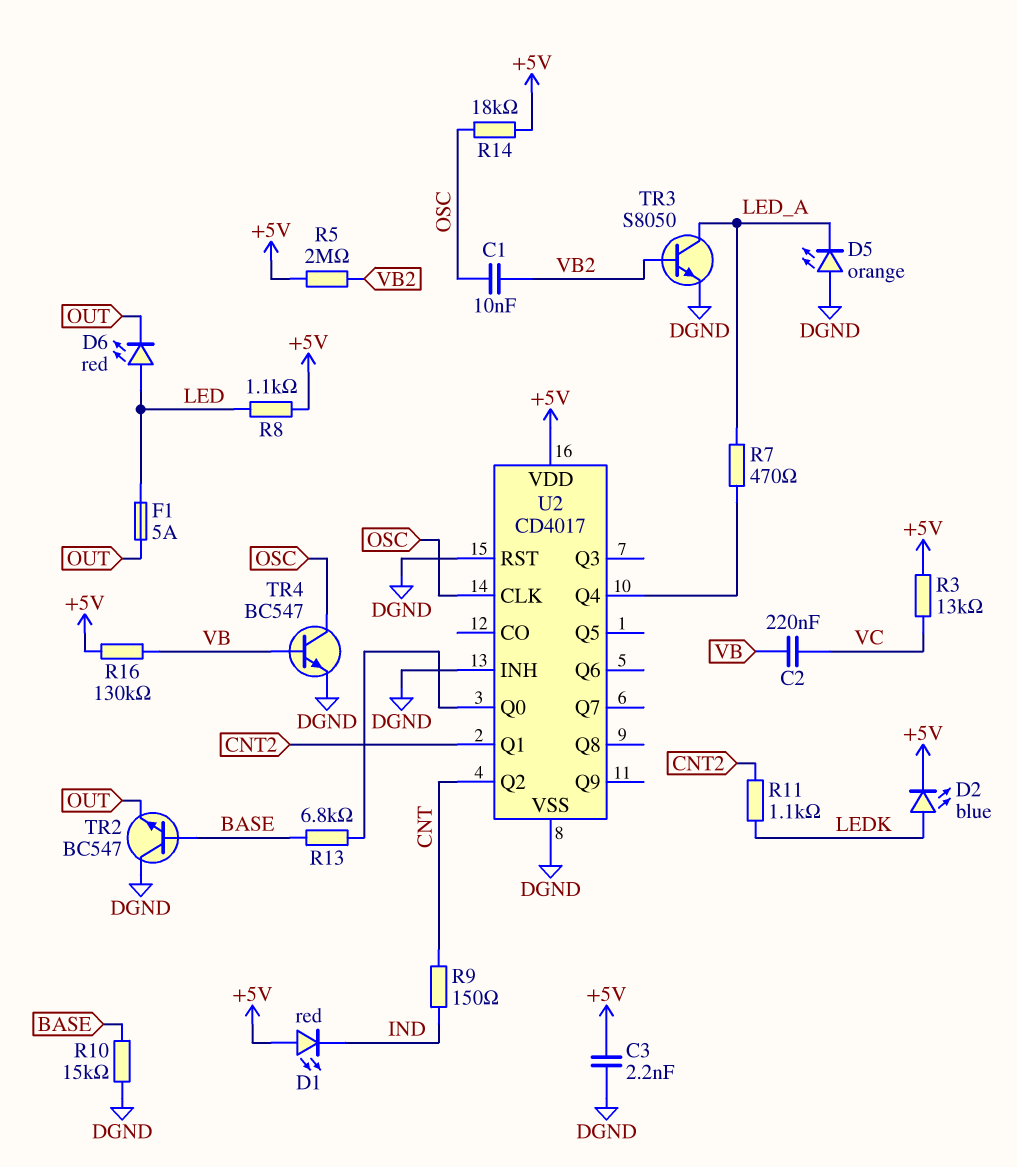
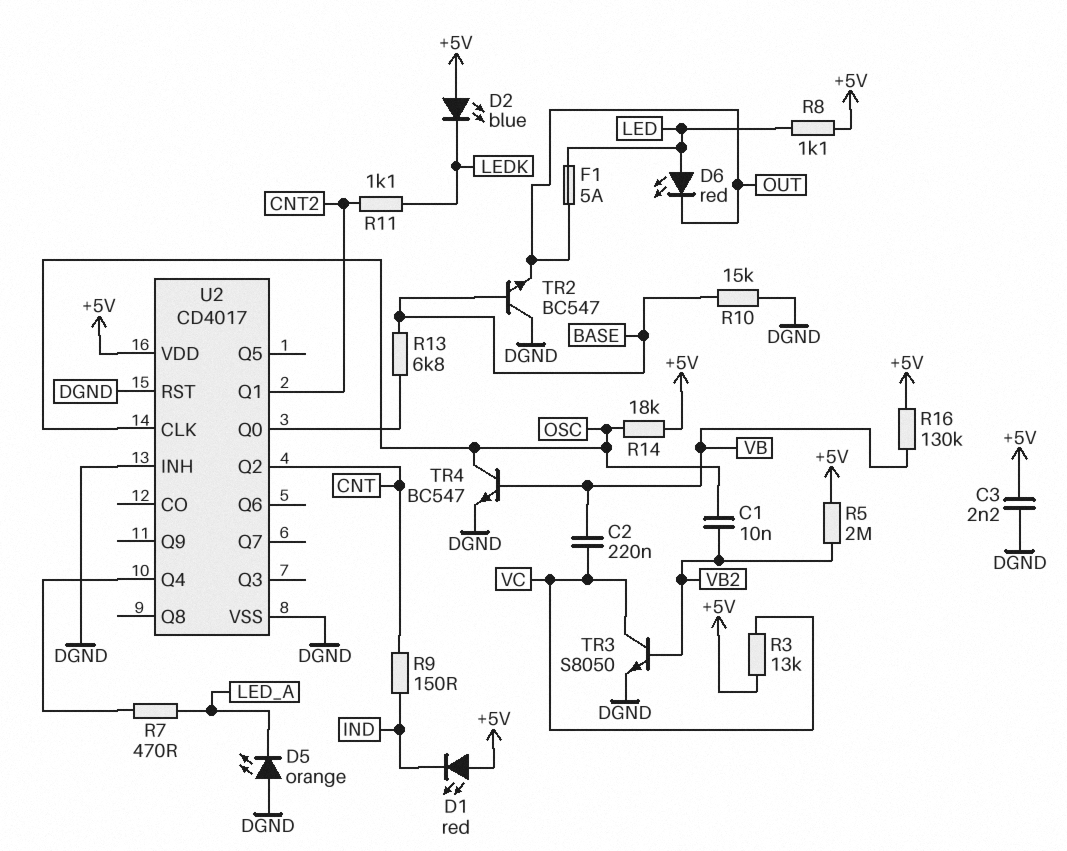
D2: LED blue (A LEDK, K +5V) -> LED blue (A +5V, K LEDK)
TR3: NPN S8050 (B VB2, C LED_A, E DGND) -> NPN S8050 (B VB2, C VC, E DGND)

